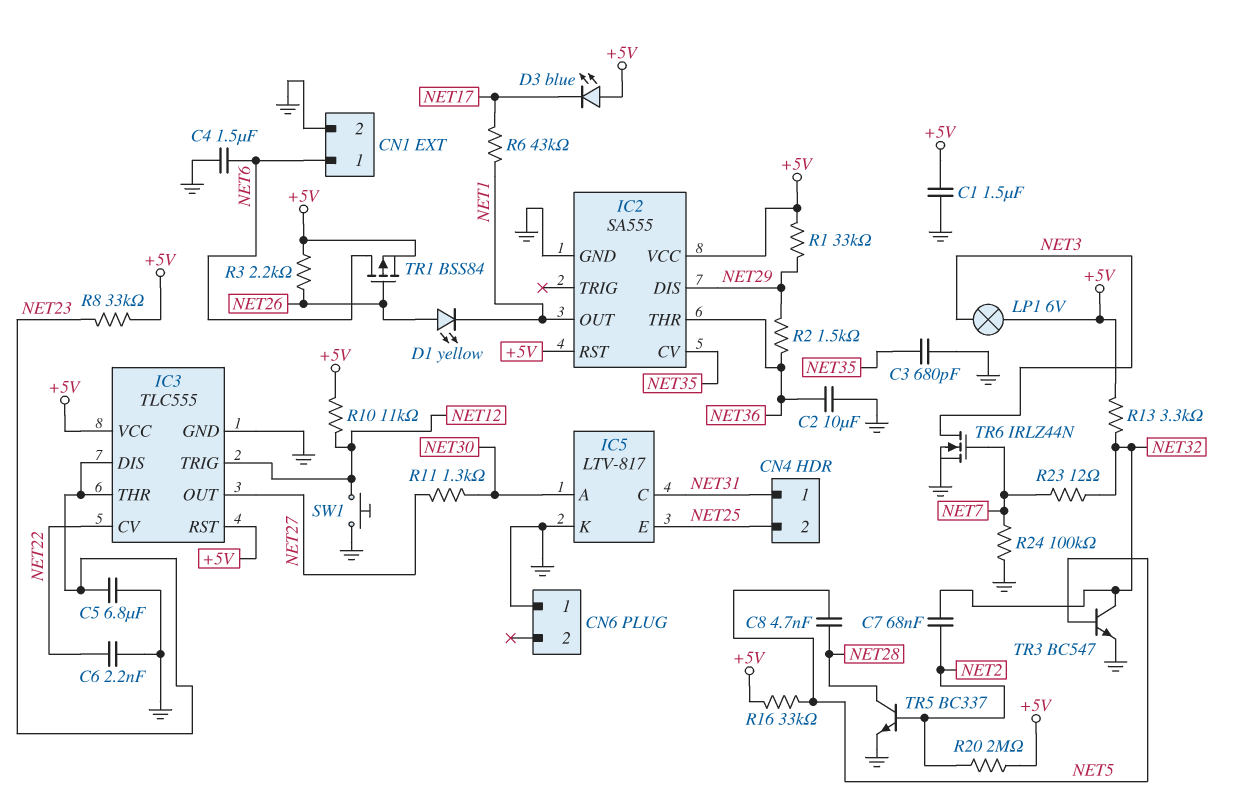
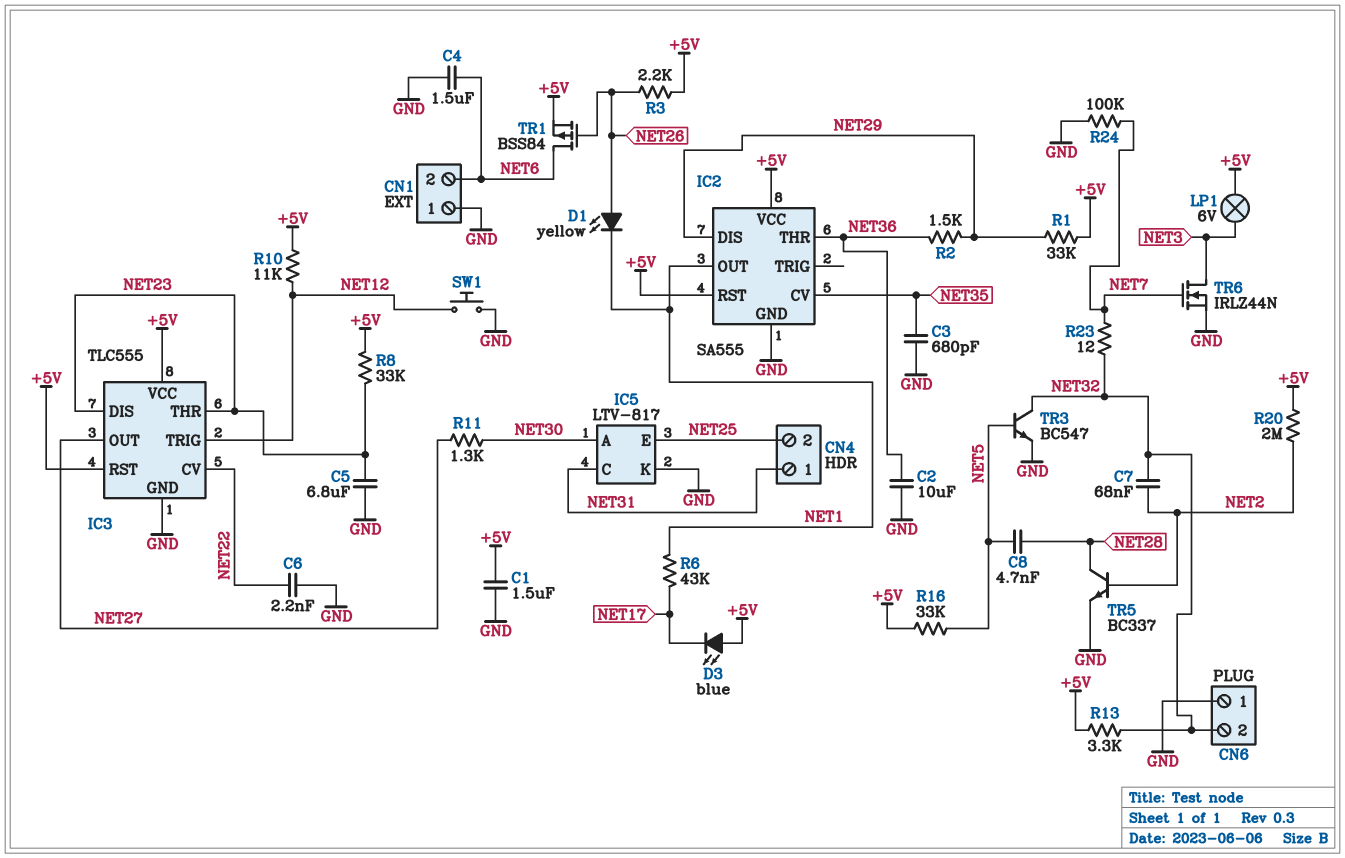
CN1 pin 1: NET6 -> GND
CN1 pin 2: GND -> NET6
CN6 pin 2: none -> NET32

